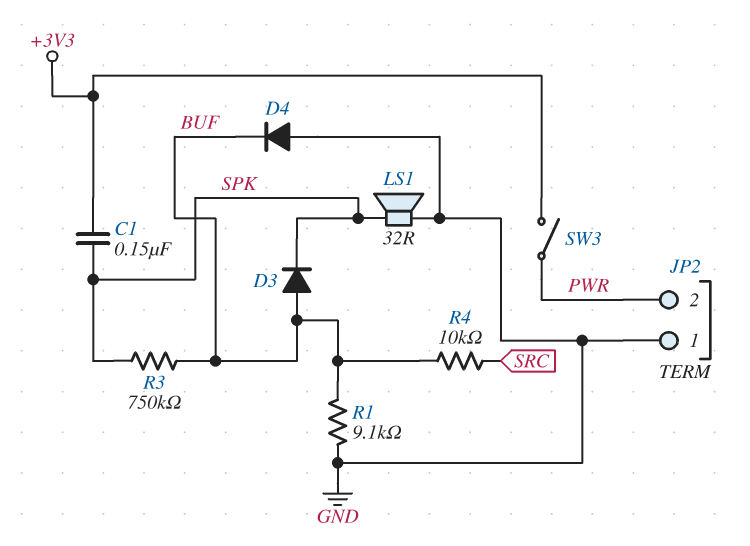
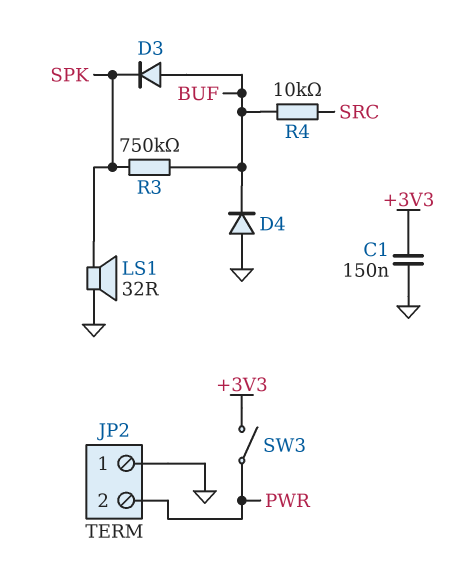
C1: 150nF (+3V3, SPK) -> 150nF (+3V3, GND)
R1: 9.1k (BUF, GND) -> none

